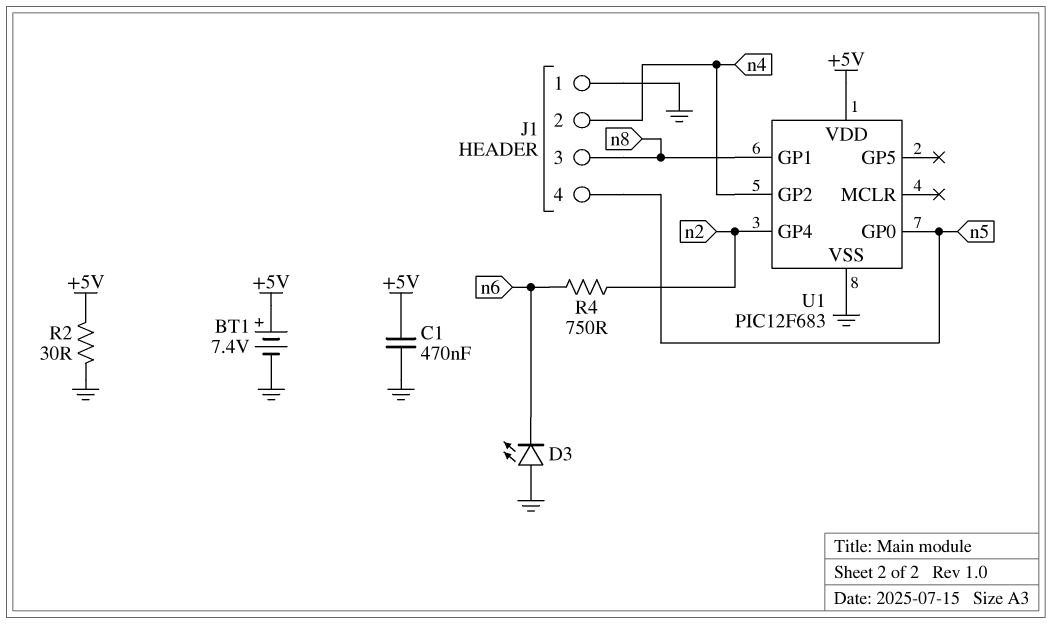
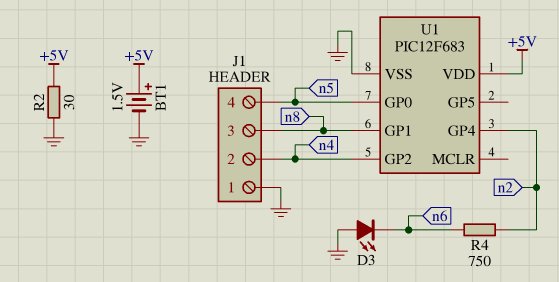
BT1: 7.4V (plus +5V, minus GND) -> 1.5V (plus +5V, minus GND)
C1: 470nF (+5V, GND) -> none

